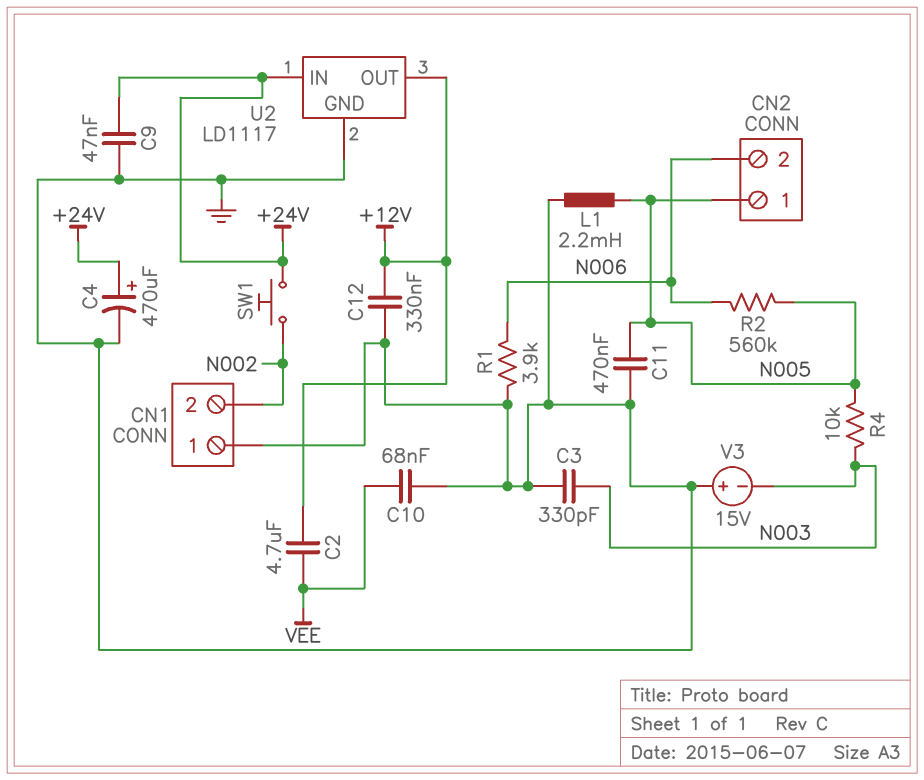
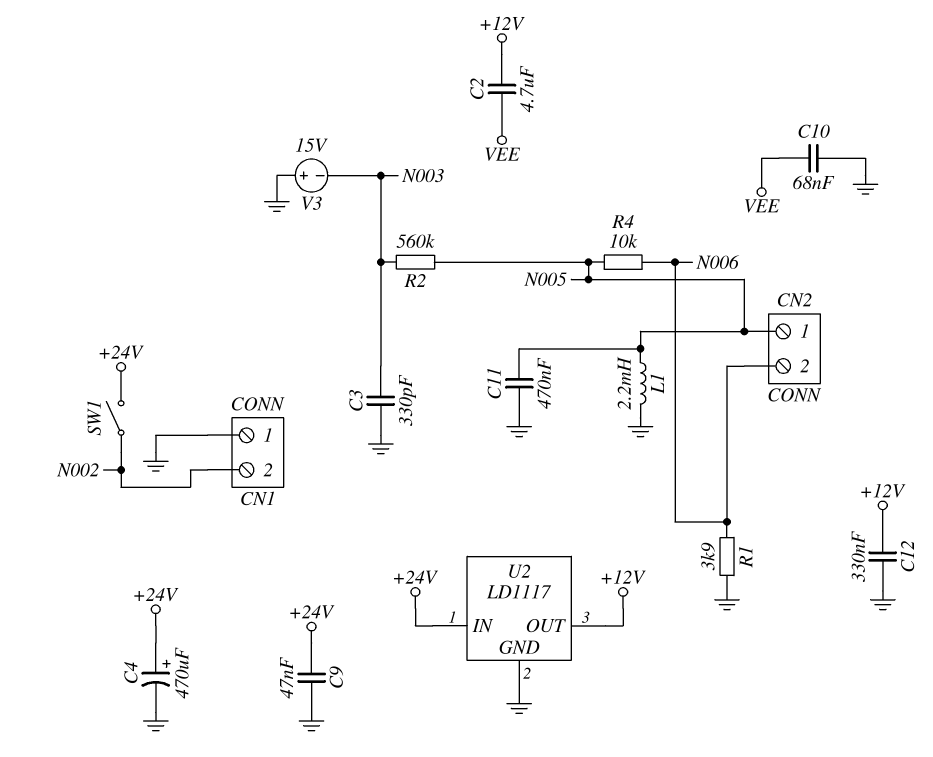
R2: 560k (N005, N006) -> 560k (N003, N005)
R4: 10k (N003, N005) -> 10k (N005, N006)
SW1: button (+24V, N002) -> switch (+24V, N002)

